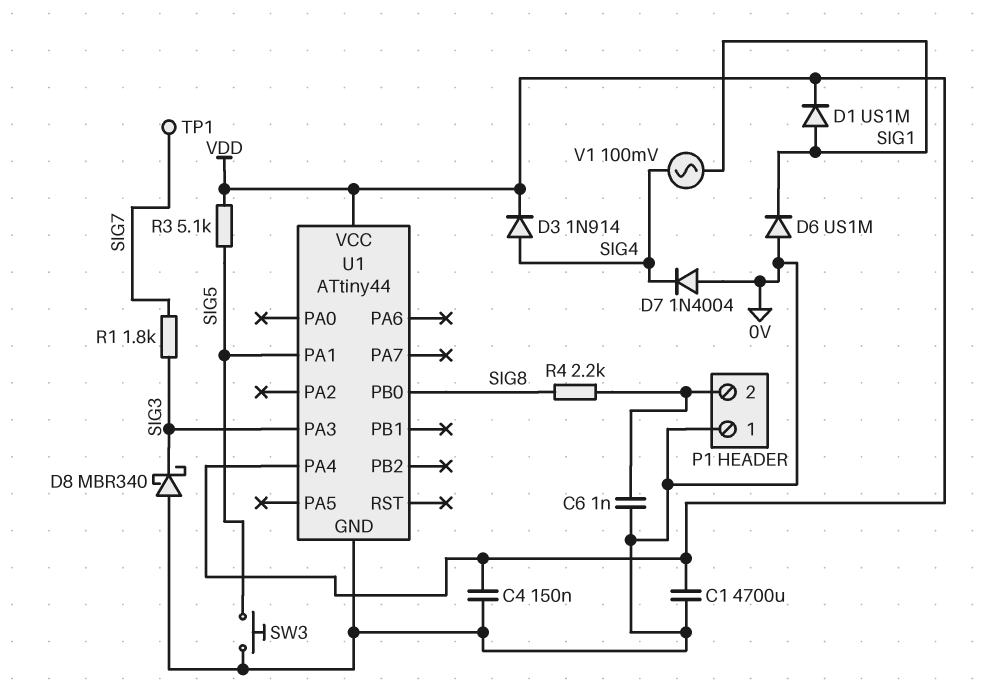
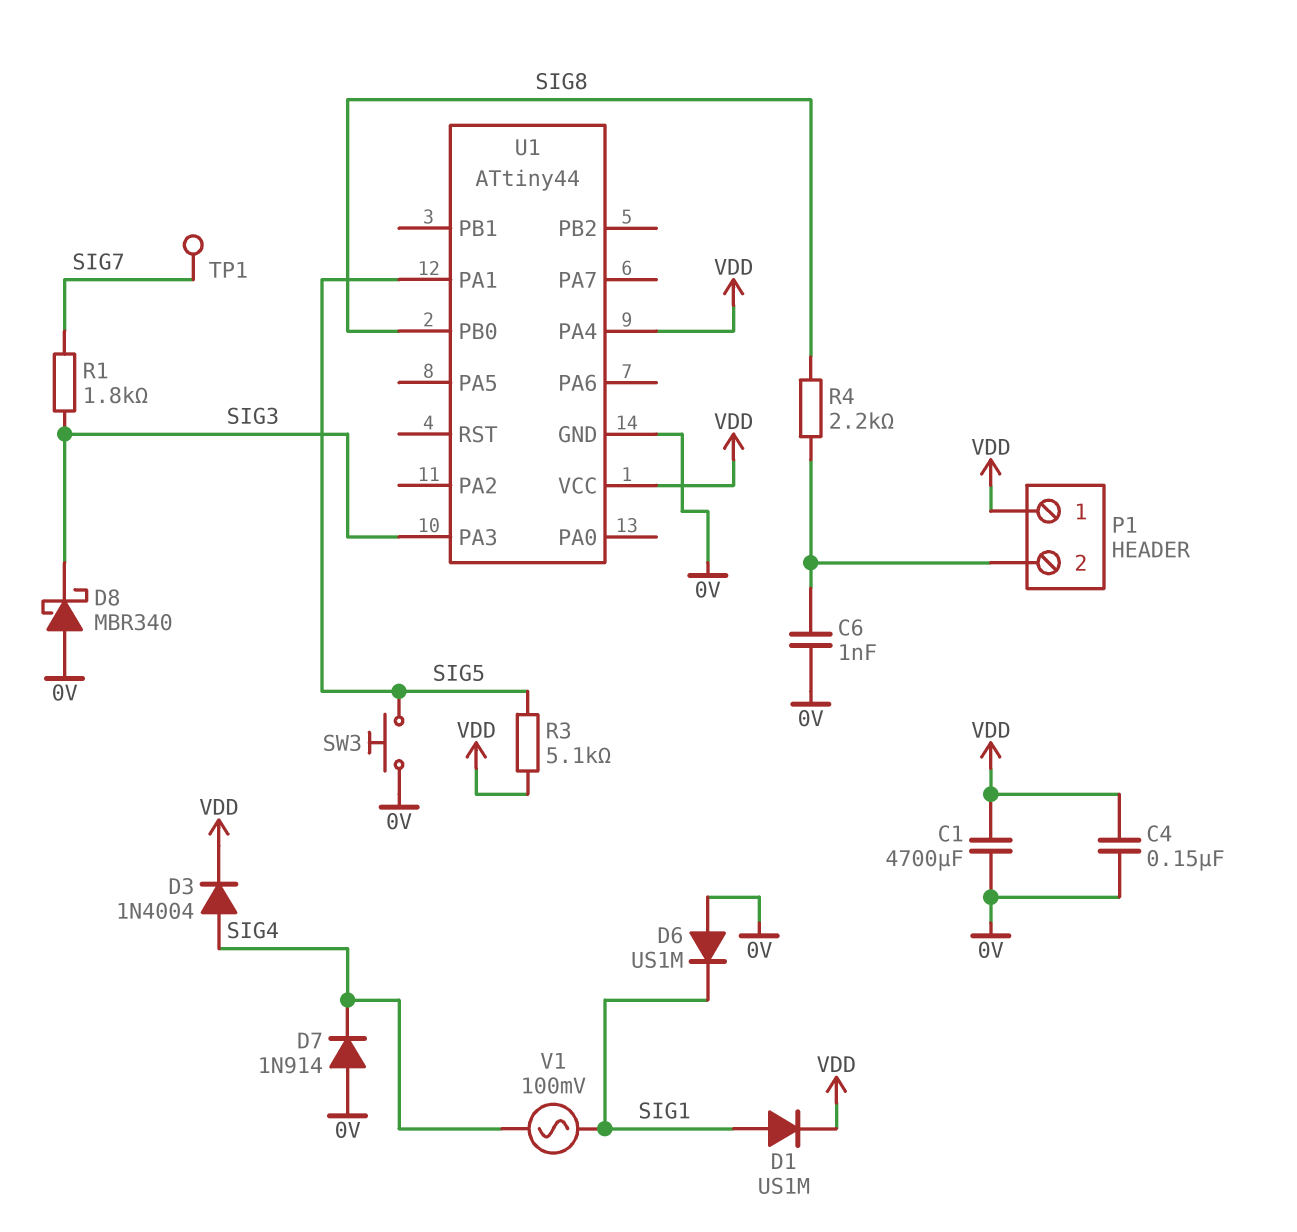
D3: diode 1N914 (A SIG4, K VDD) -> diode 1N4004 (A SIG4, K VDD)
D7: diode 1N4004 (A 0V, K SIG4) -> diode 1N914 (A 0V, K SIG4)
P1 pin 1: 0V -> VDD

